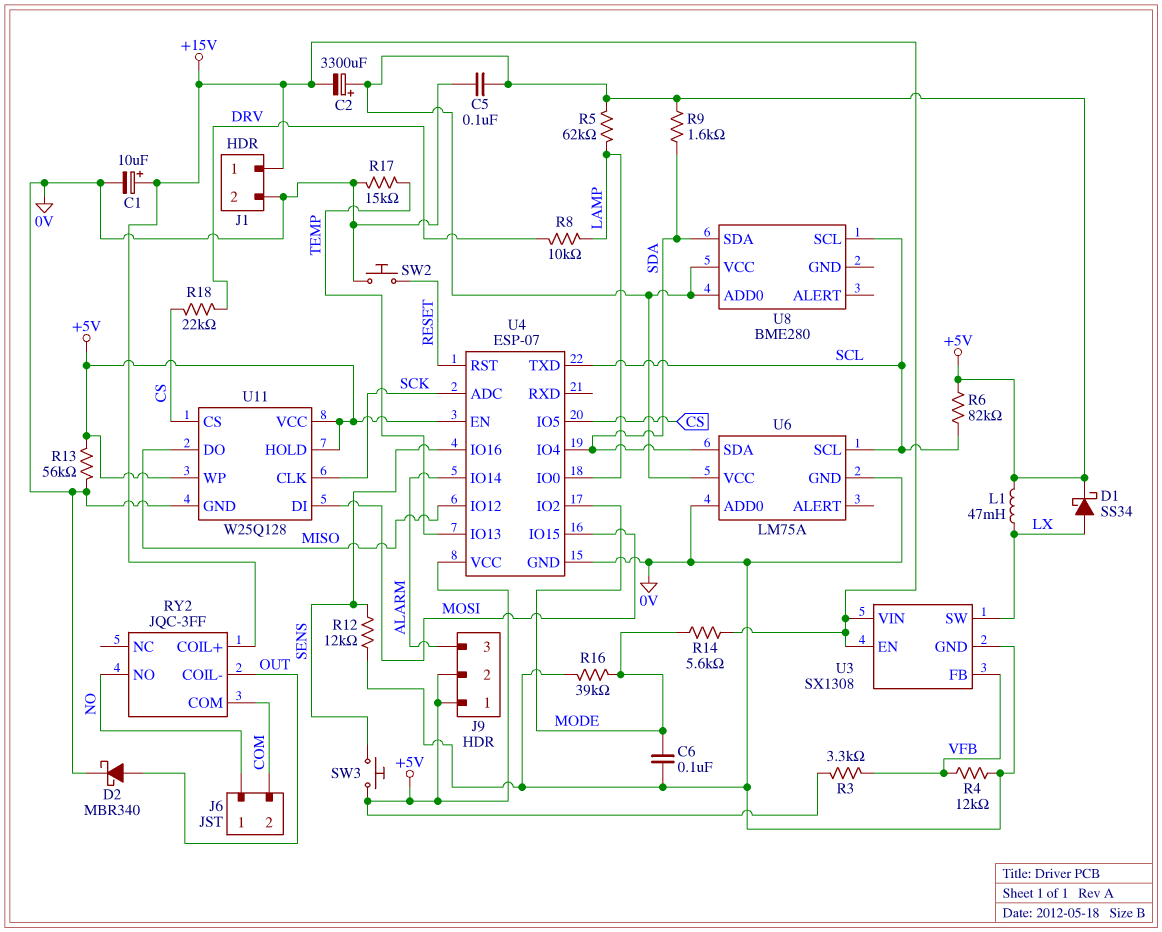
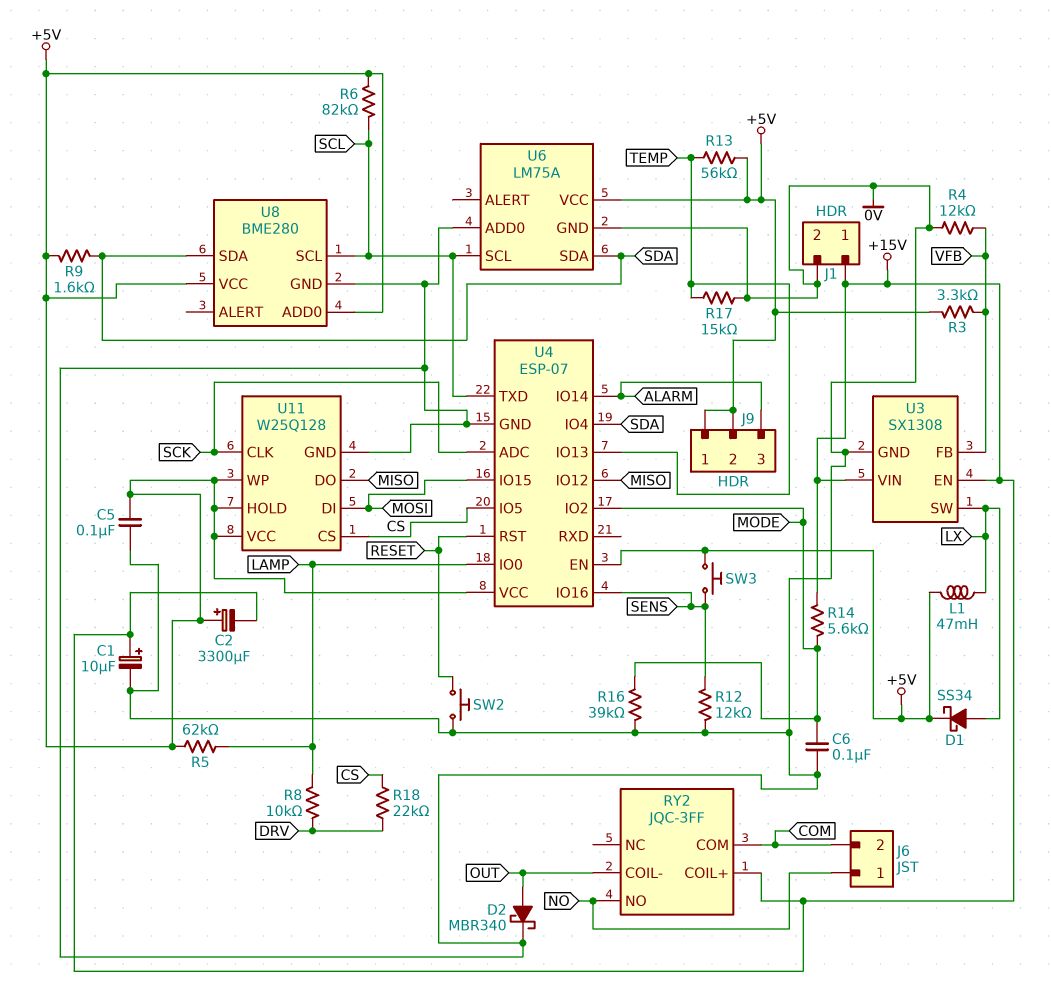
R13: 56k (+5V, 0V) -> 56k (+5V, TEMP)
U8 pin GND: none -> 0V

